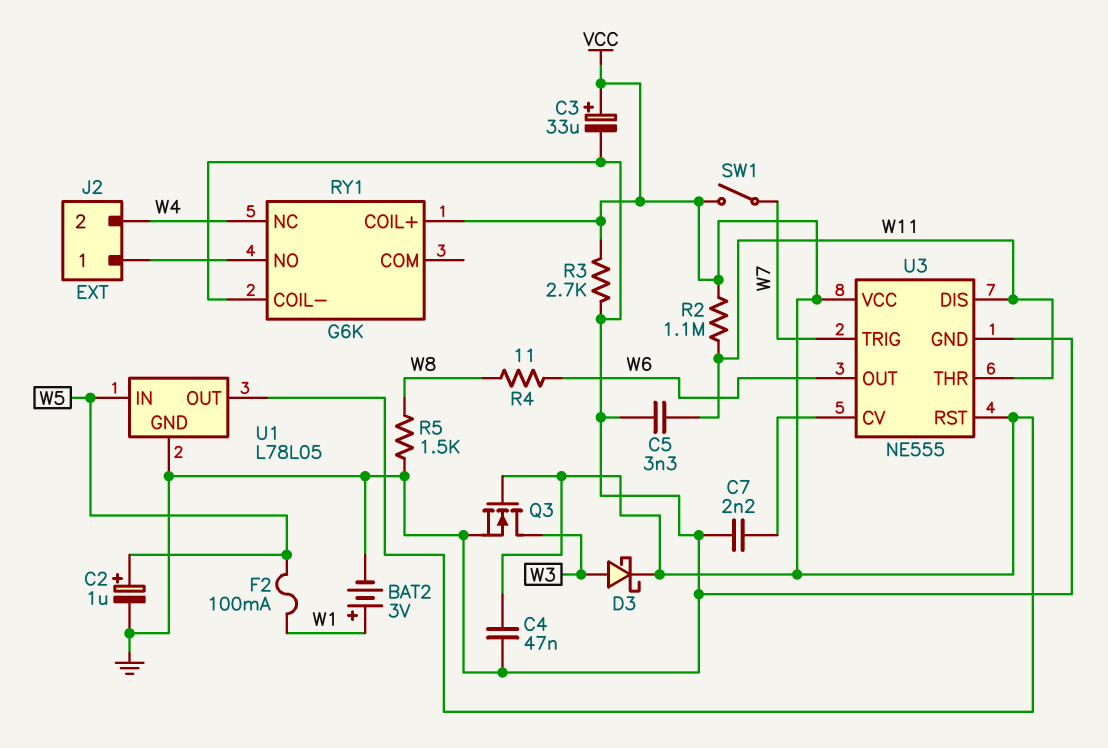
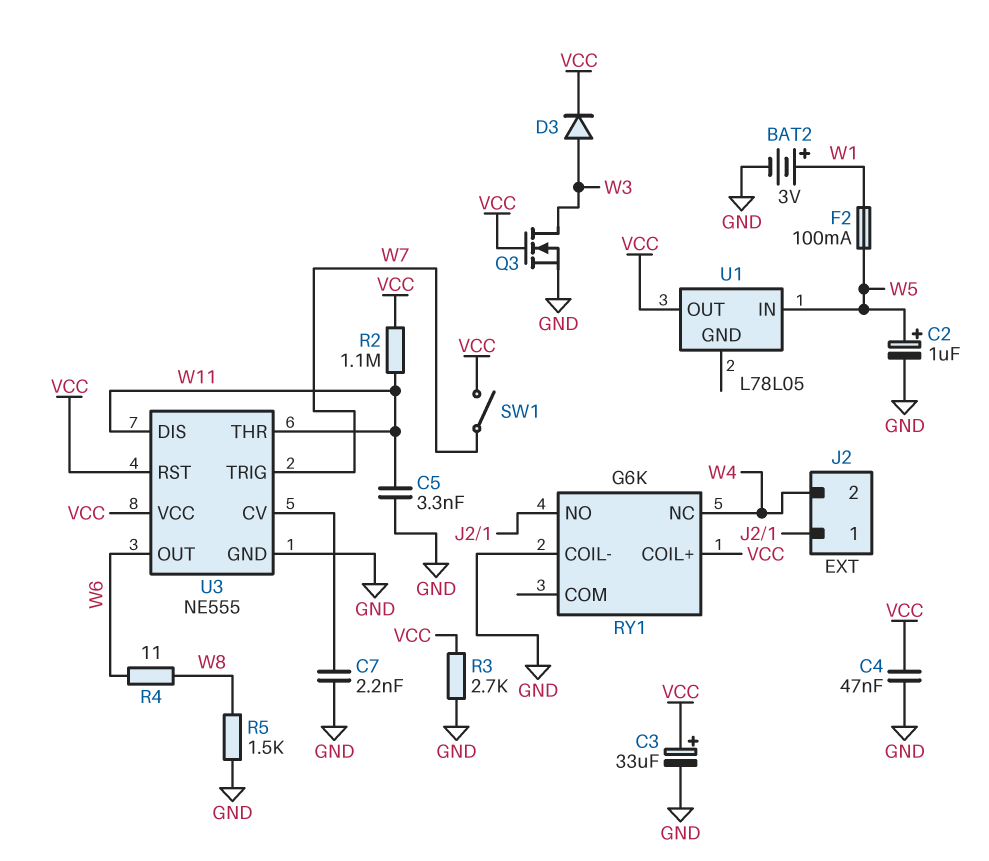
D3: schottky (A W3, K VCC) -> diode (A W3, K VCC)
U1 pin GND: GND -> none

